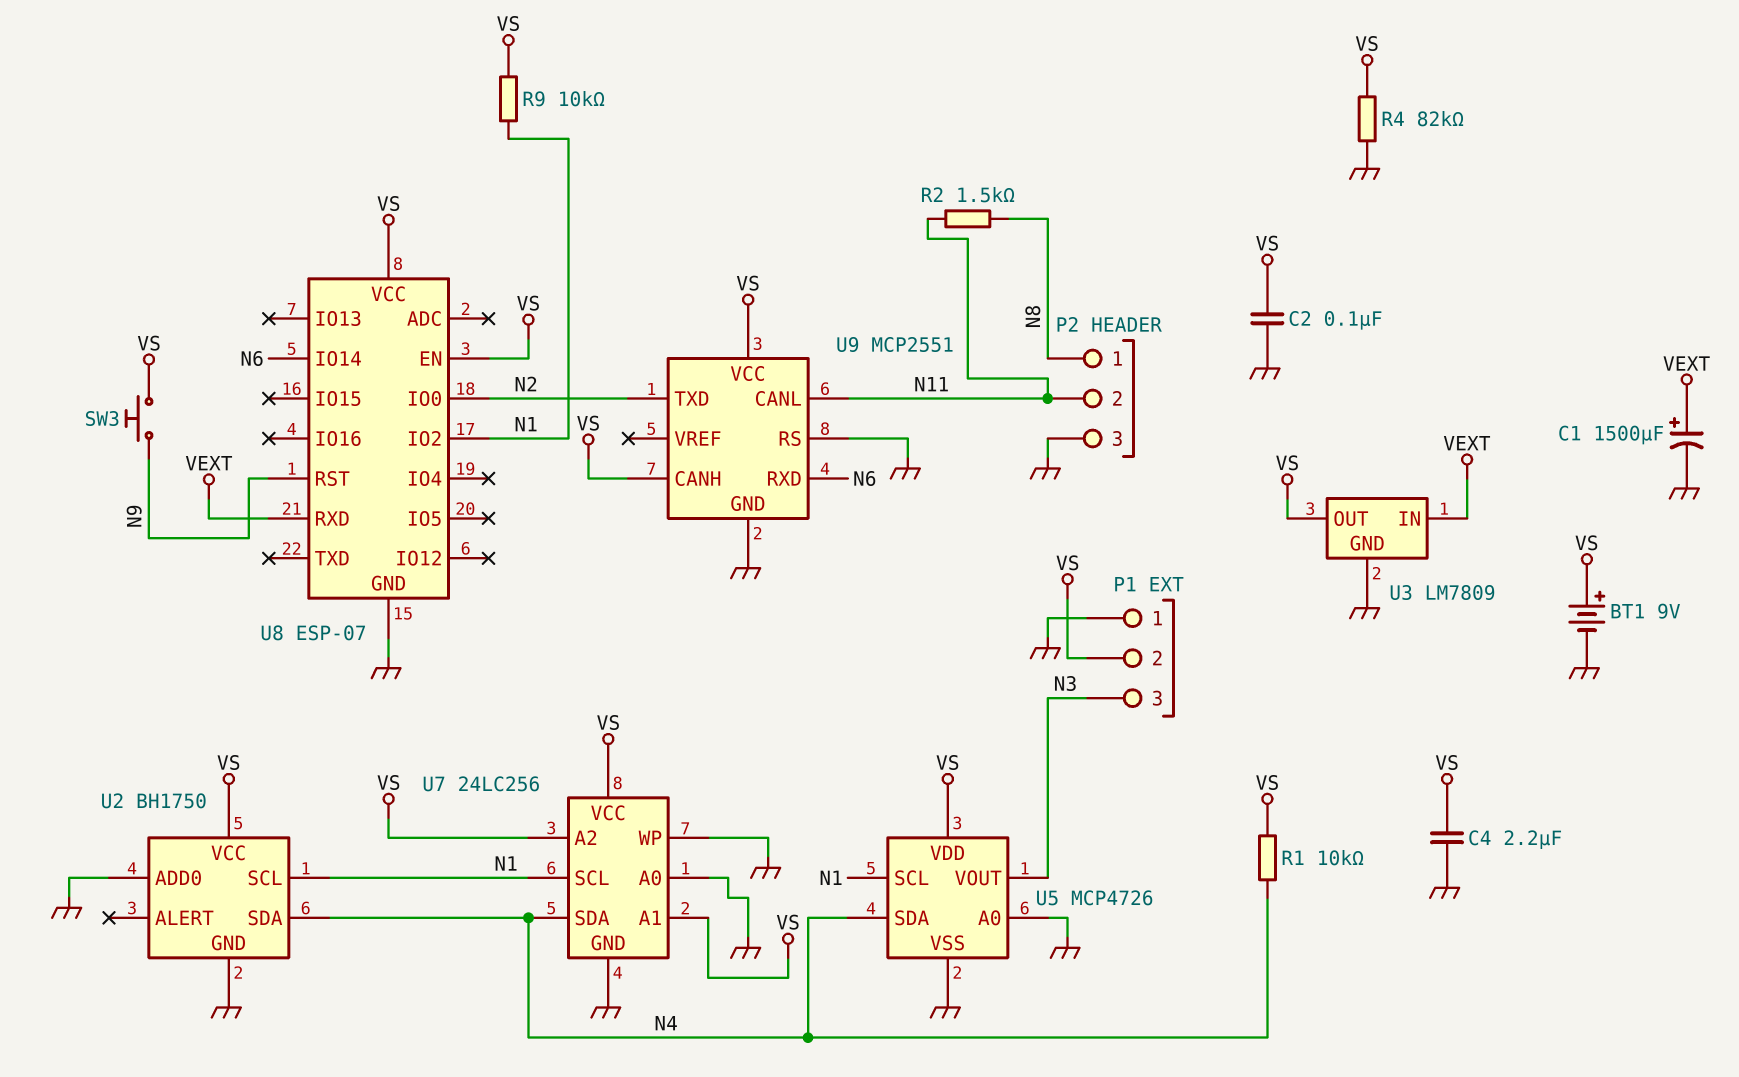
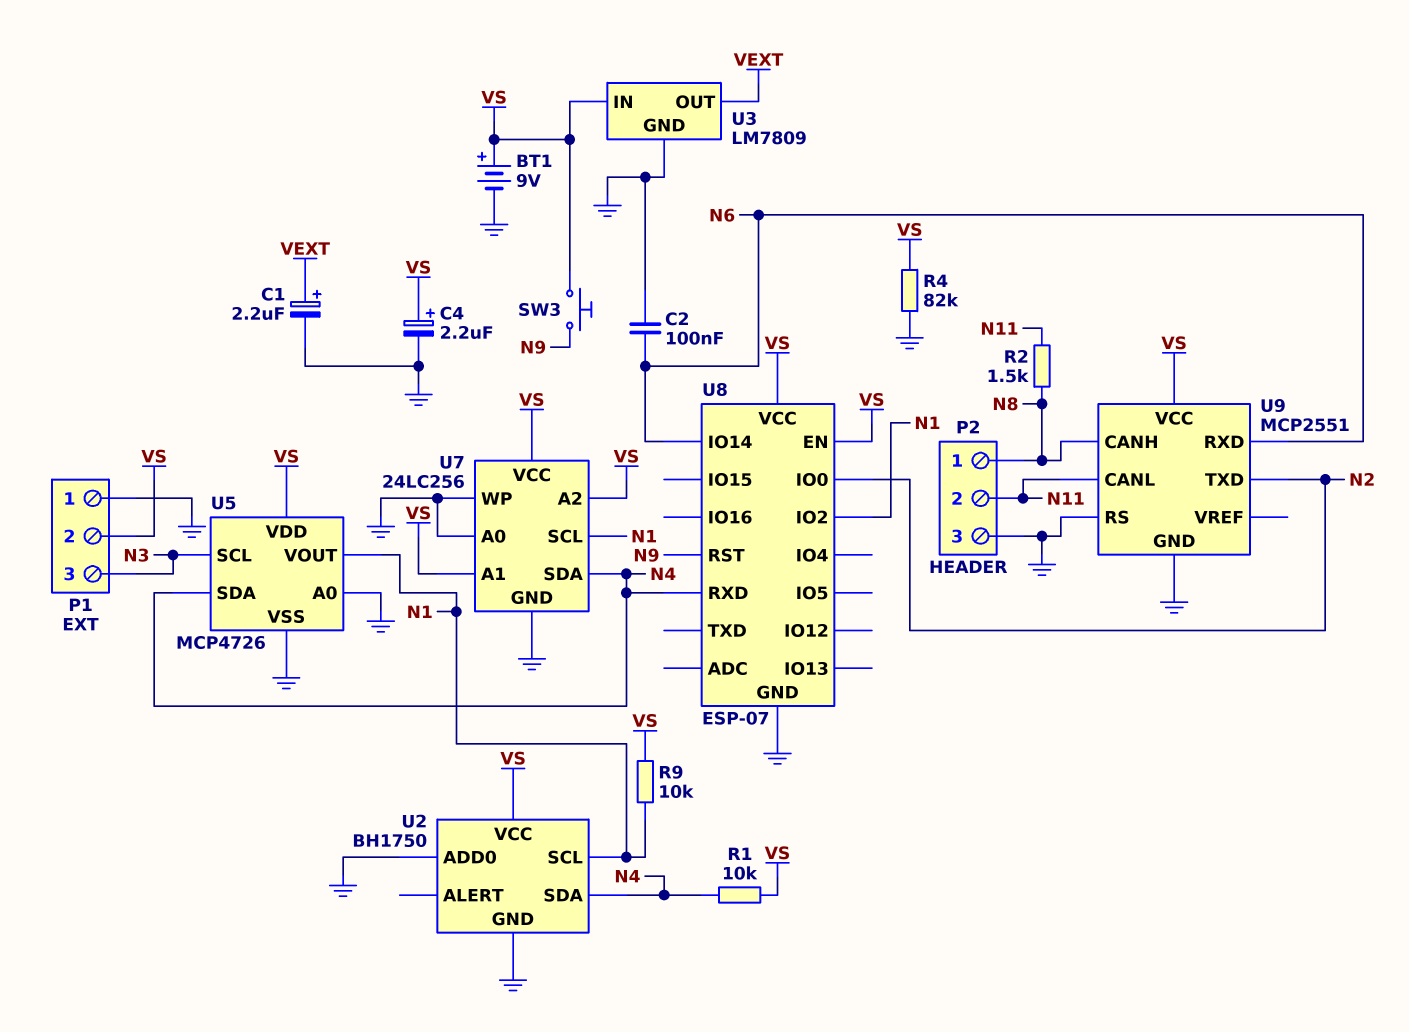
C1: 1500uF (plus VEXT, minus GND) -> 2.2uF (plus VEXT, minus GND)
C2: 100nF (GND, VS) -> 100nF (GND, N6)
C4: 2.2uF (GND, VS) -> 2.2uF (plus VS, minus GND)
U3 pin IN: VEXT -> VS
U3 pin OUT: VS -> VEXT
U5 pin SCL: N1 -> N3
U5 pin VOUT: N3 -> N1
U8 pin RXD: VEXT -> N4
U9 pin CANH: VS -> N8

